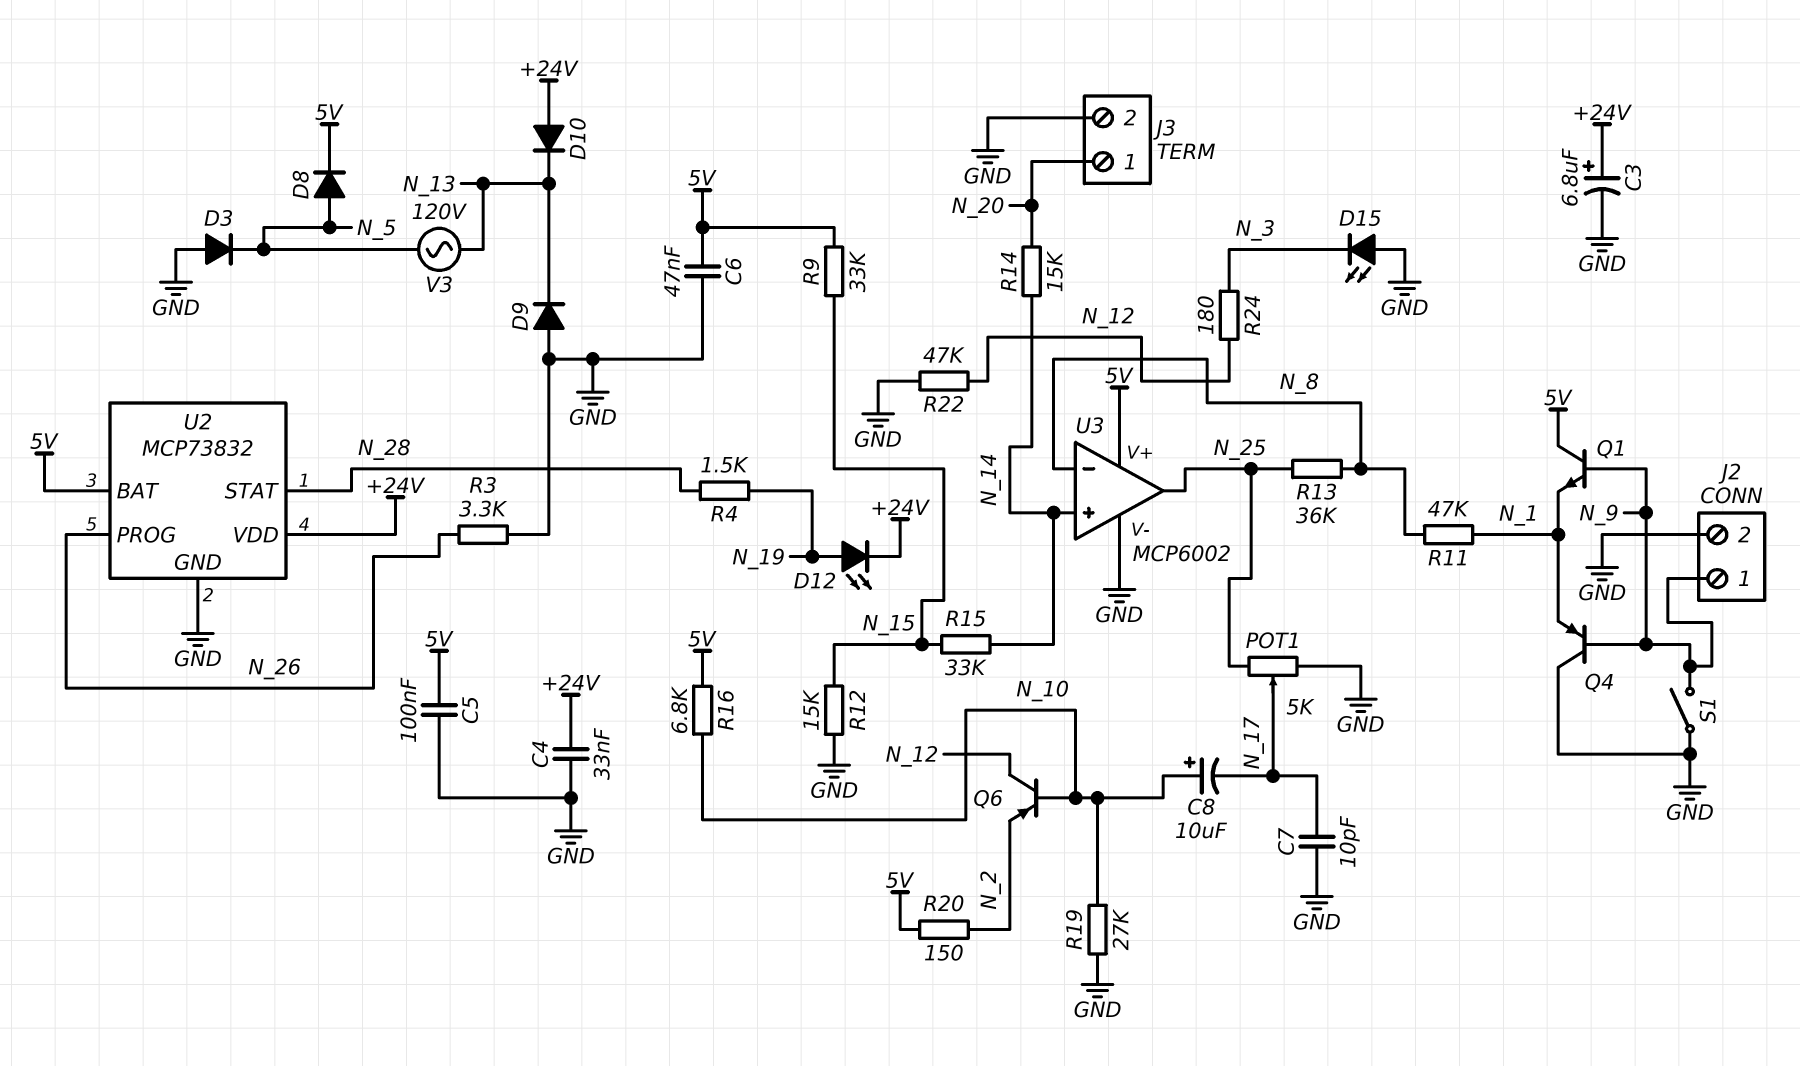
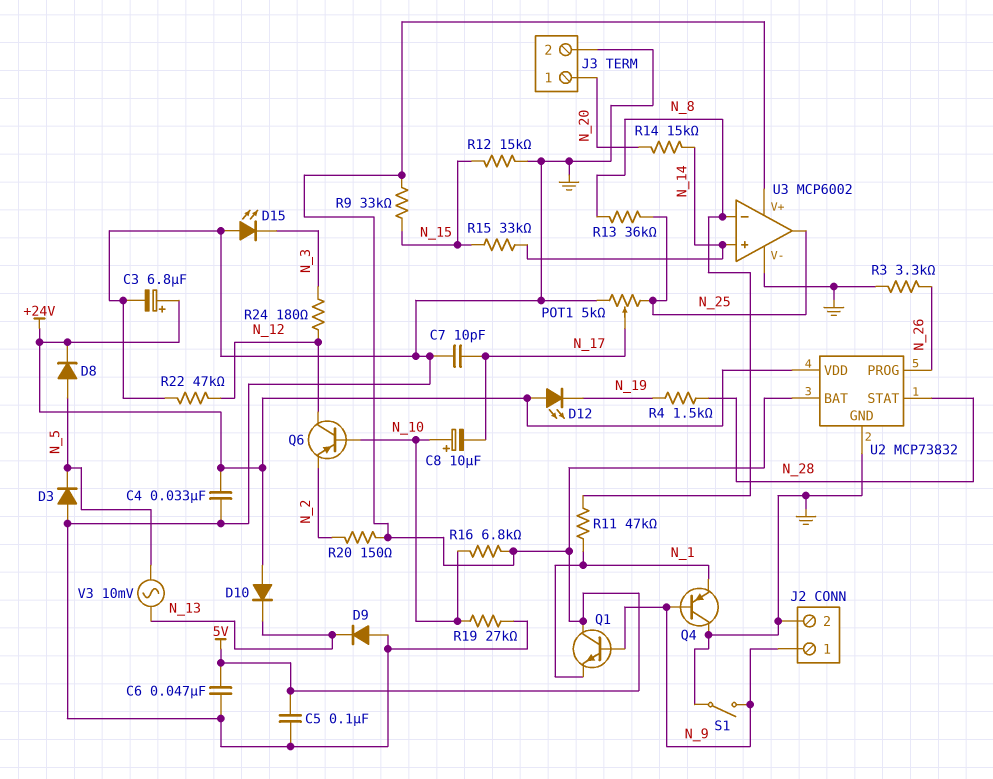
D8: diode (A N_5, K 5V) -> diode (A N_5, K +24V)
D12: LED (A N_19, K +24V) -> LED (A +24V, K N_19)
V3: AC 120V (N_5, N_13) -> AC 10mV (N_5, N_13)

